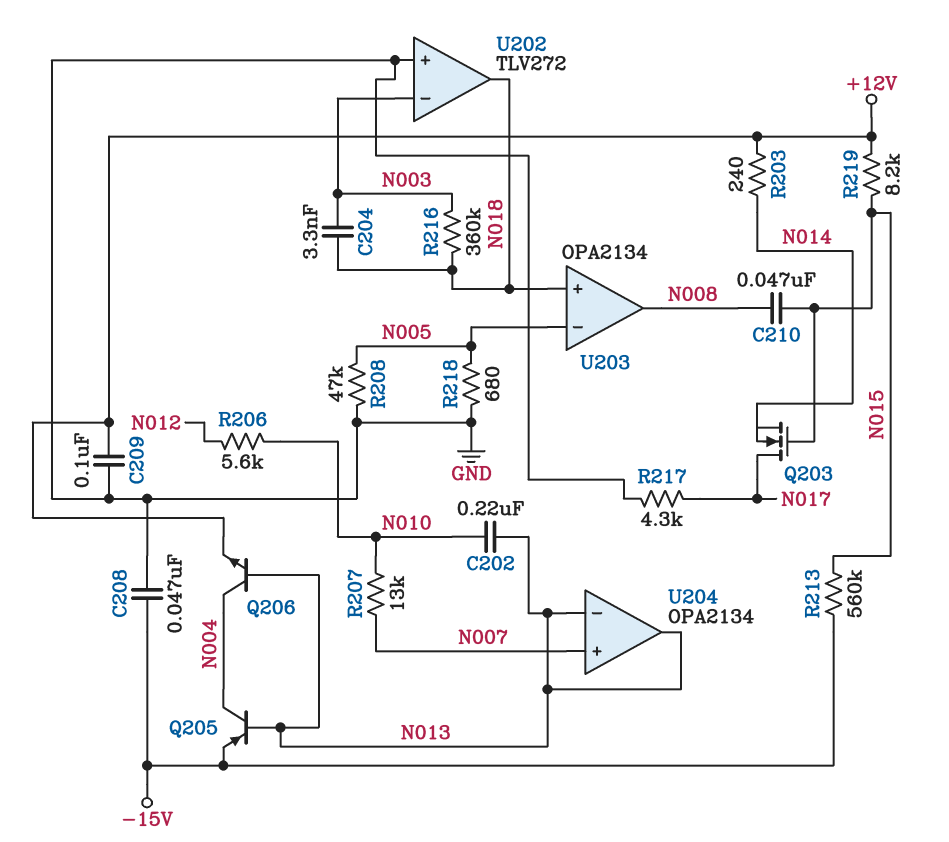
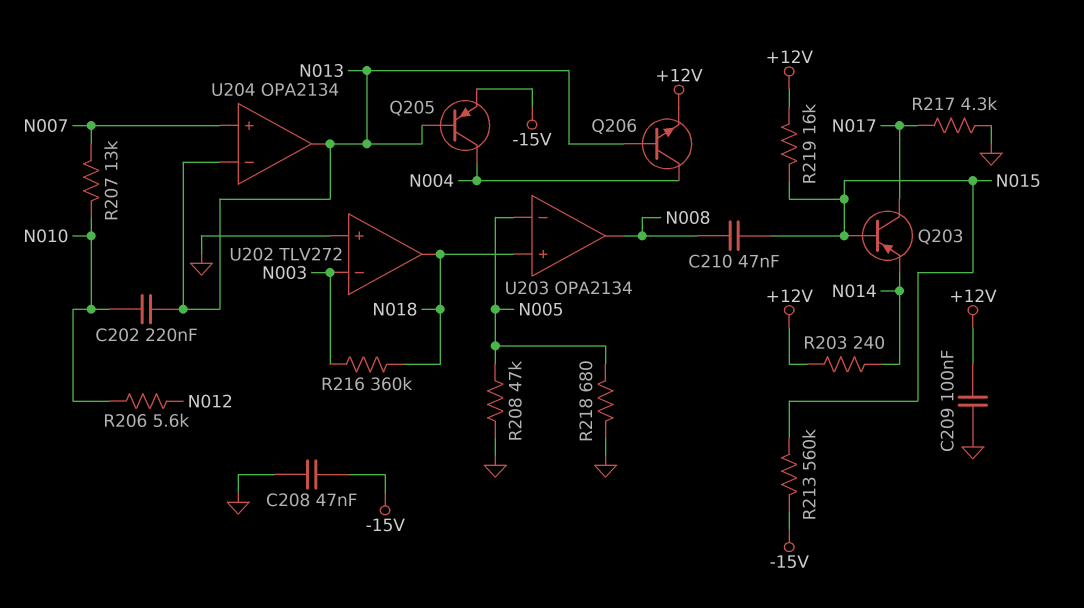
C204: 3.3nF (N003, N018) -> none
Q203: NMOS (G N015, D N017, S N014) -> PNP (B N015, C N017, E N014)
R219: 8.2k (+12V, N015) -> 16k (+12V, N015)

